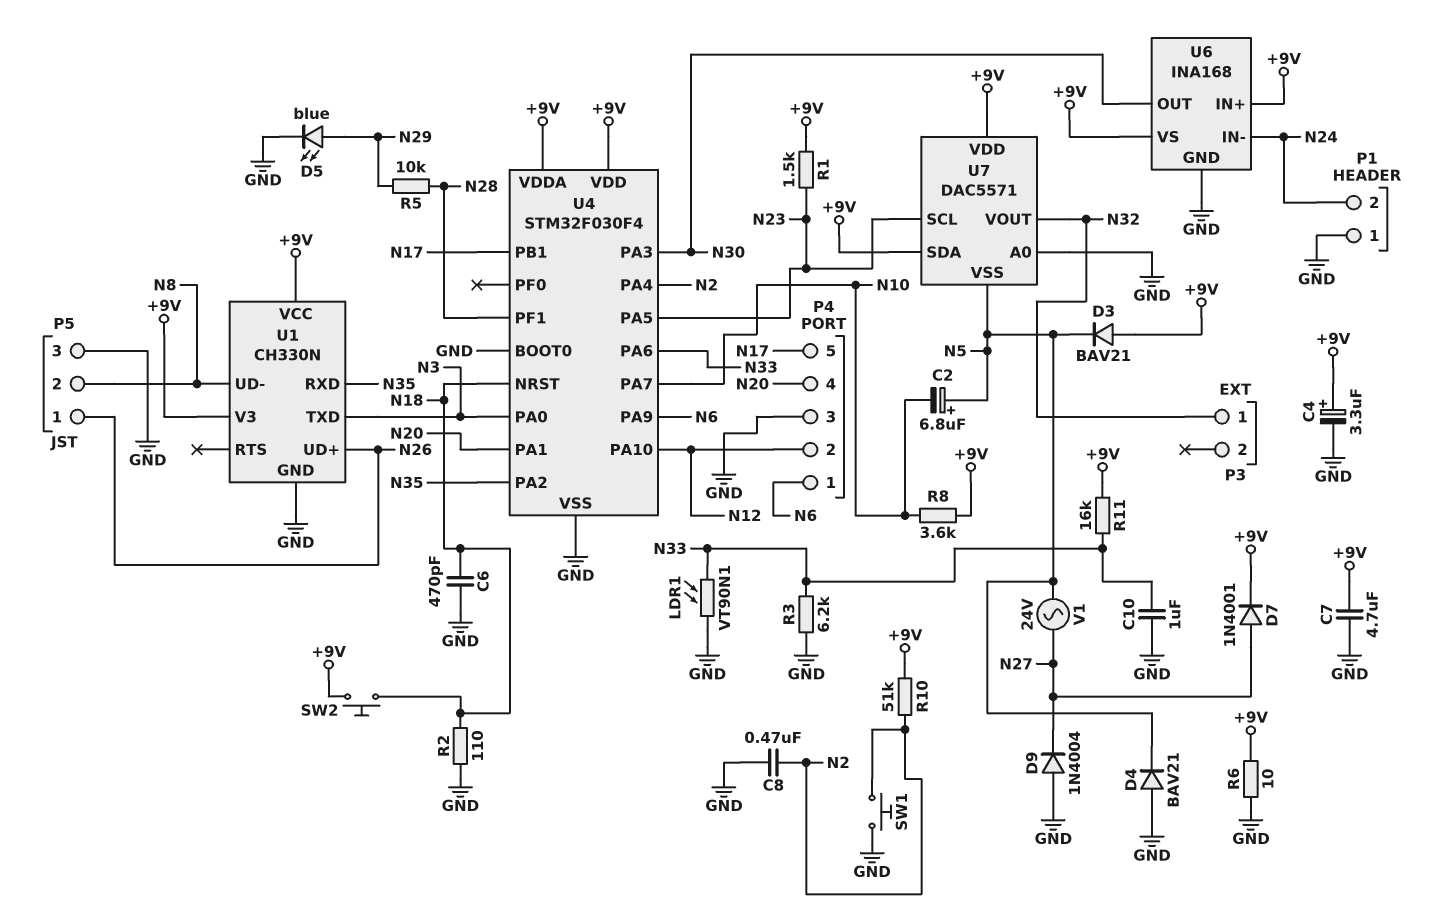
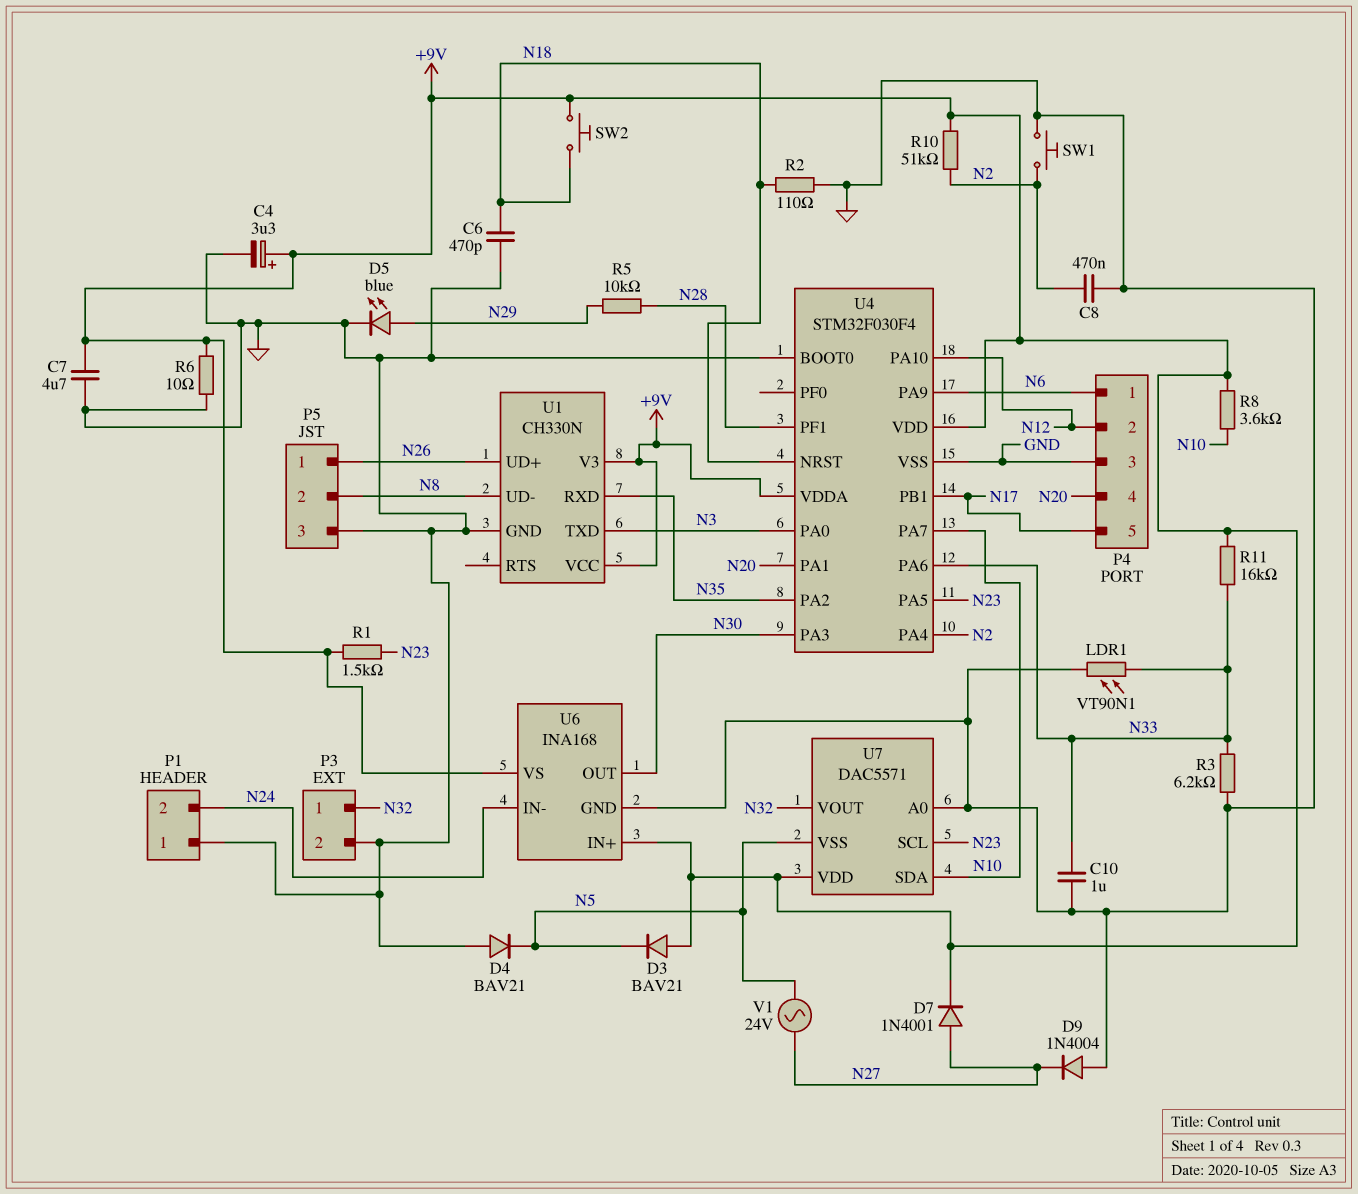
C2: 6.8uF (plus N5, minus N10) -> none
P3 pin 2: none -> GND
U7 pin SDA: +9V -> N10

